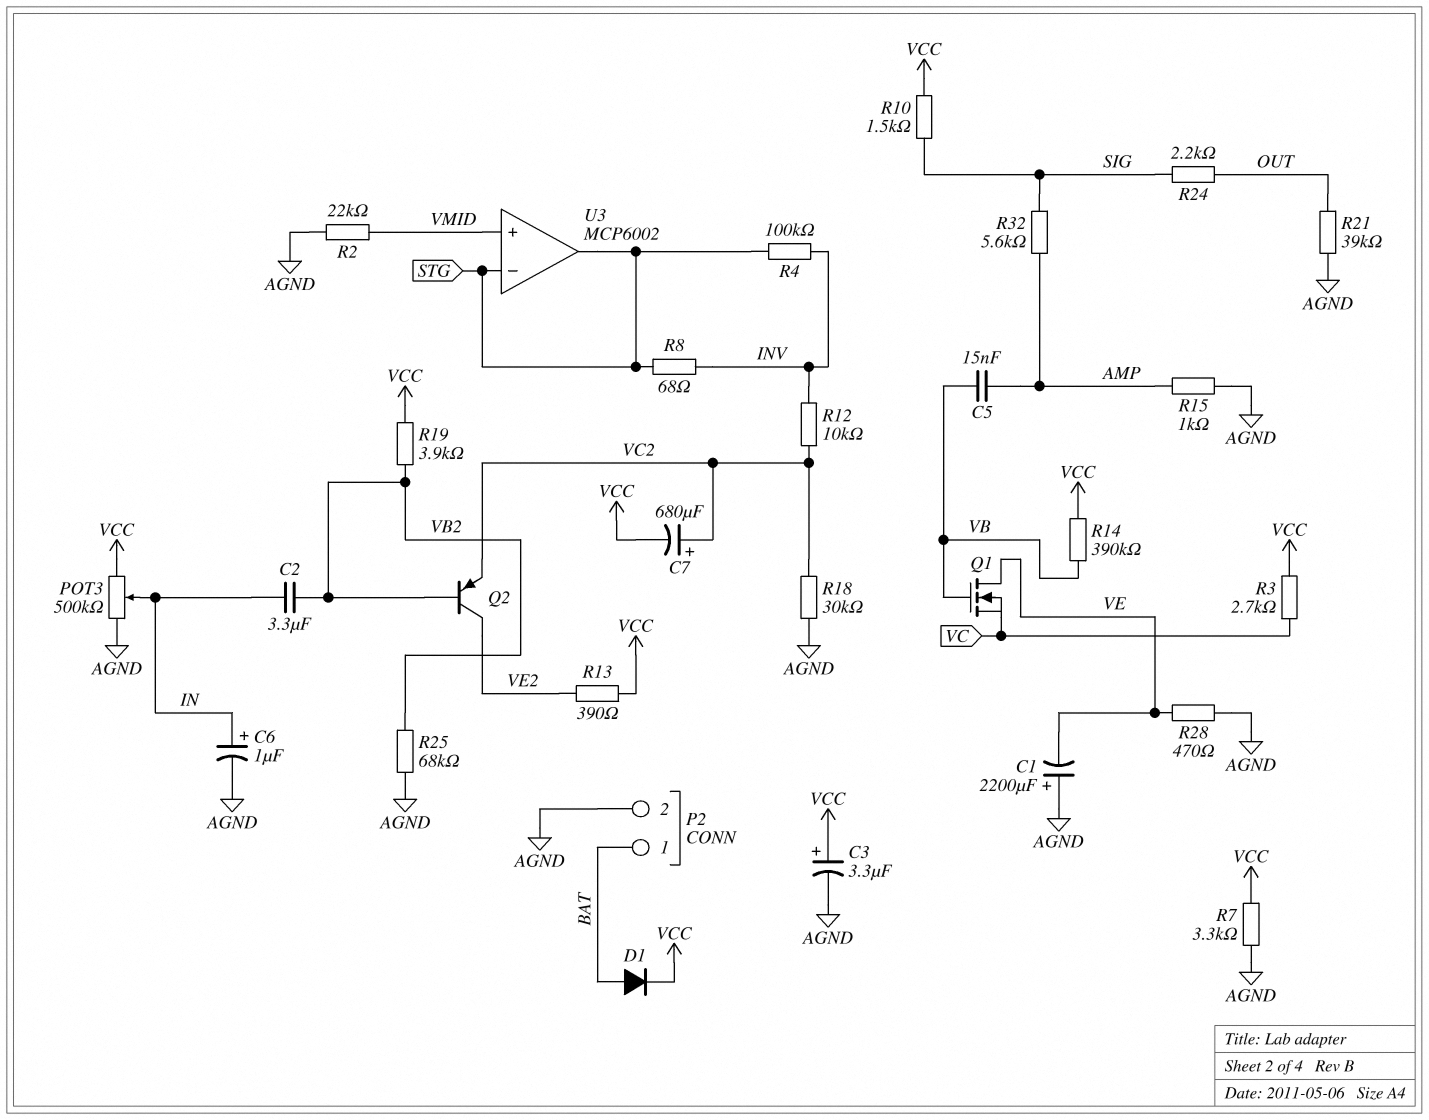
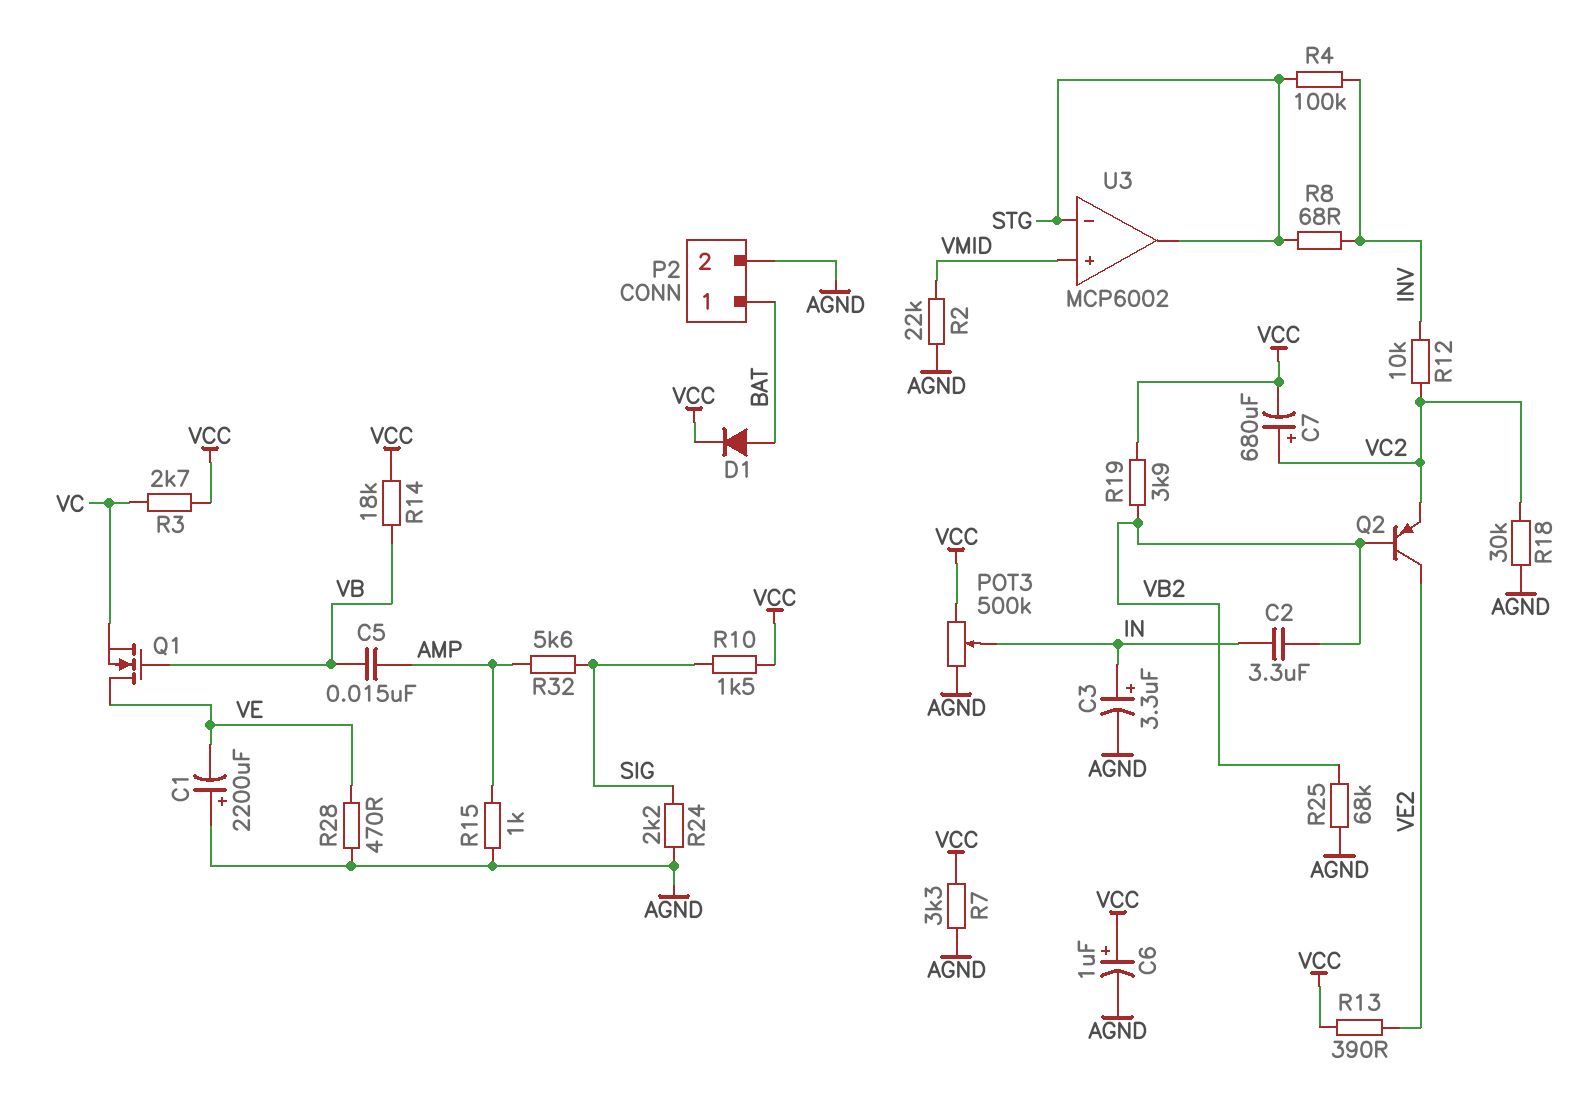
C3: 3.3uF (plus VCC, minus AGND) -> 3.3uF (plus IN, minus AGND)
C6: 1uF (plus IN, minus AGND) -> 1uF (plus VCC, minus AGND)
R14: 390k (VB, VCC) -> 18k (VB, VCC)
R21: 39k (AGND, OUT) -> none
R24: 2.2k (OUT, SIG) -> 2.2k (AGND, SIG)

